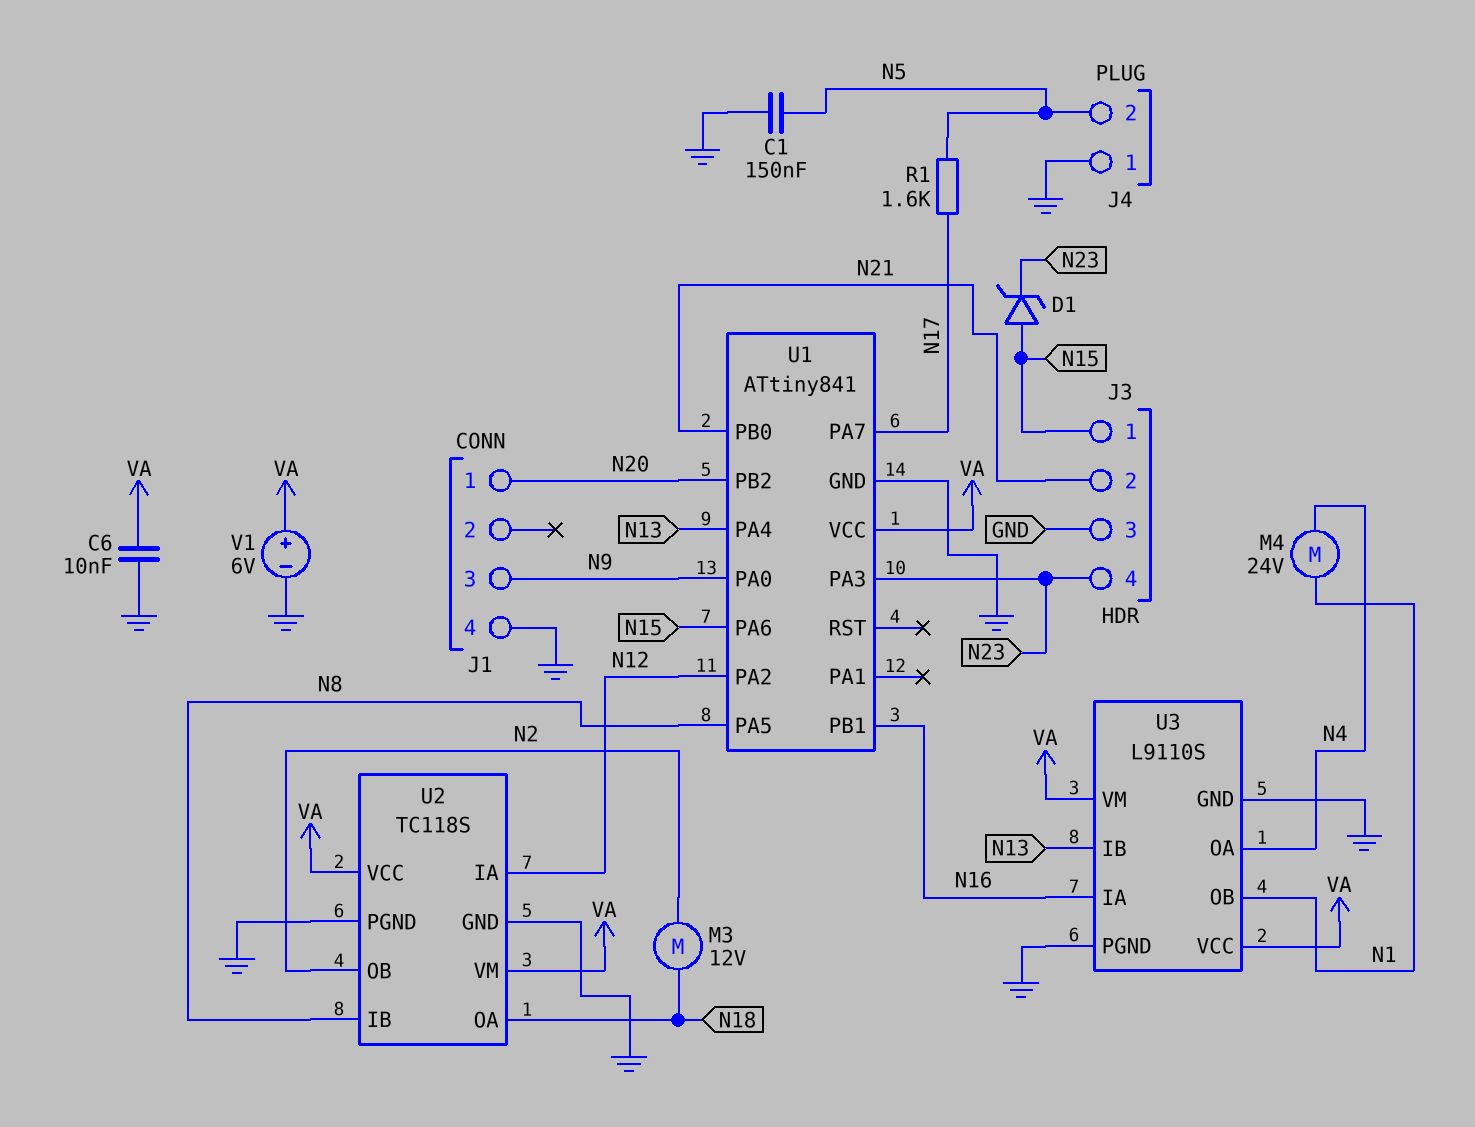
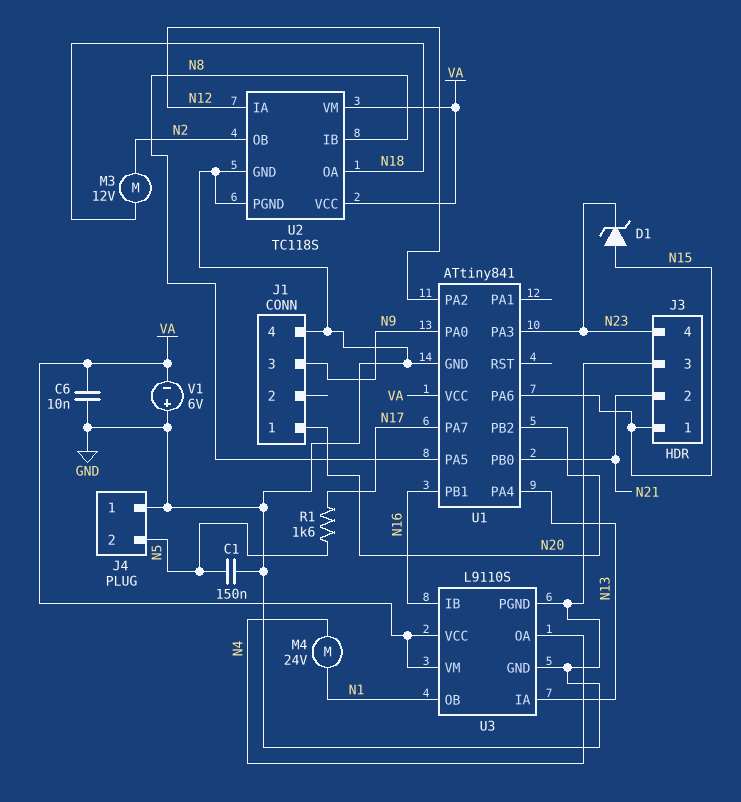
U3 pin IA: N16 -> N13
U3 pin IB: N13 -> N16
V1: 6V (plus VA, minus GND) -> 6V (plus GND, minus VA)

